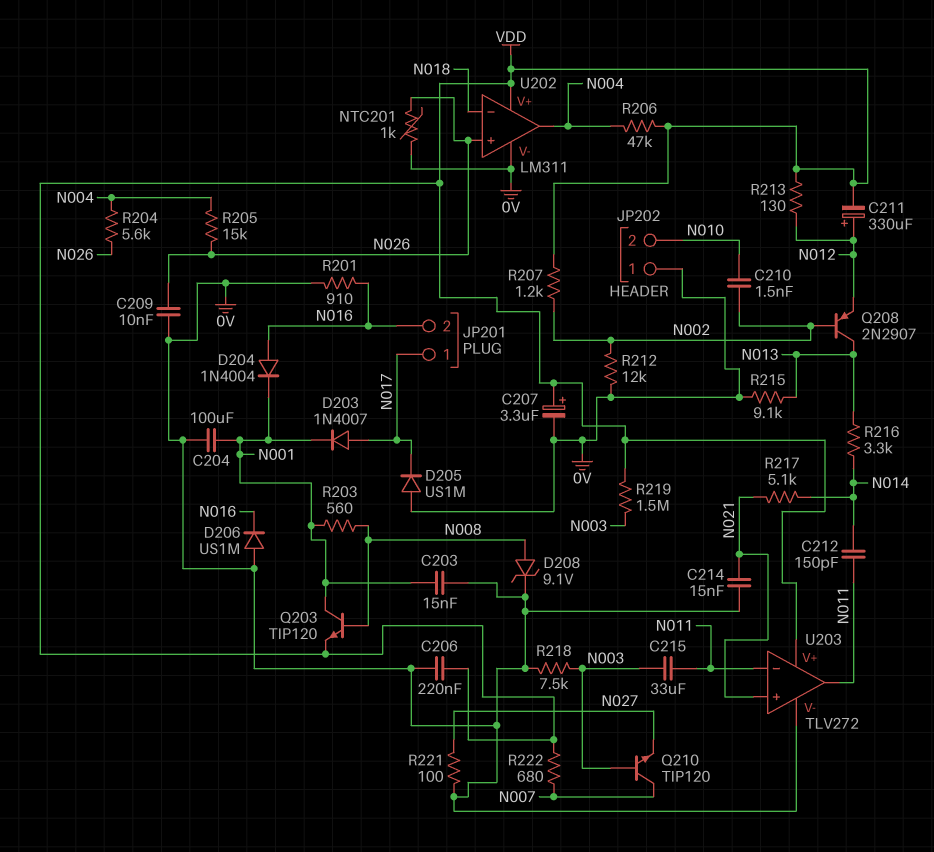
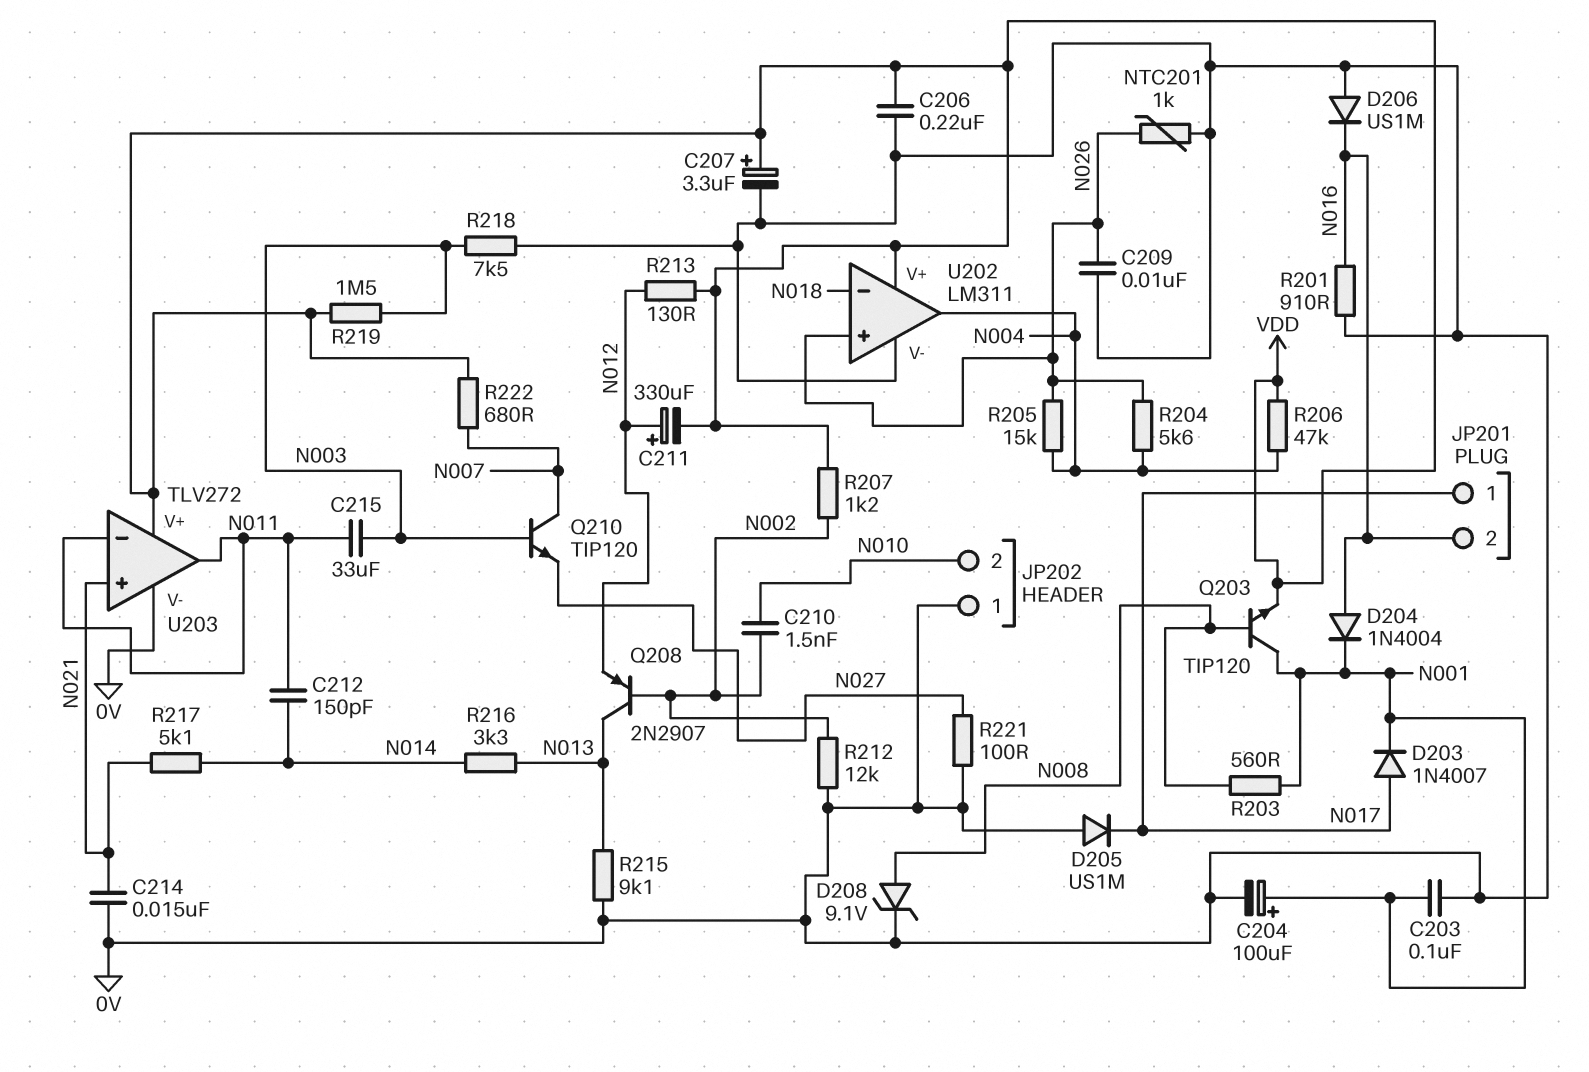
C203: 15nF (0V, N001) -> 100nF (0V, N001)
C204: 100uF (0V, N001) -> 100uF (plus N001, minus 0V)

